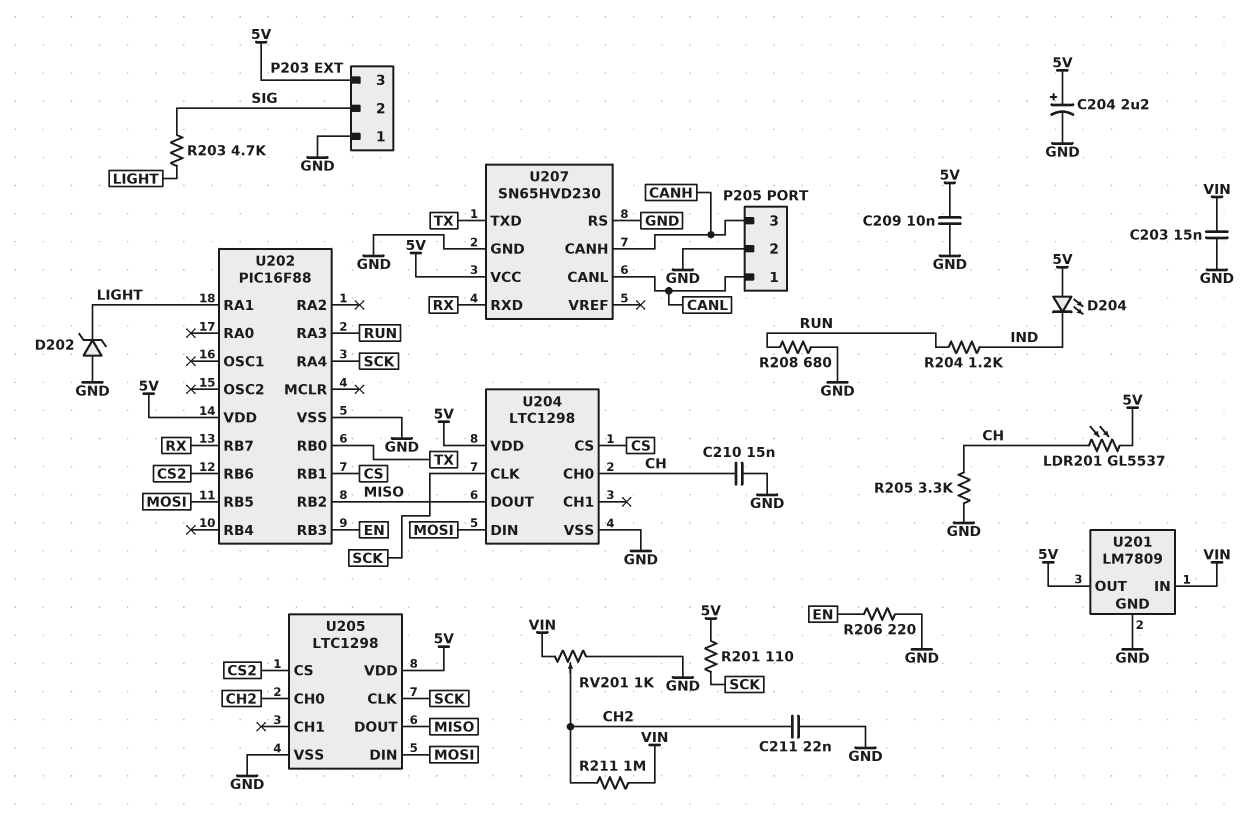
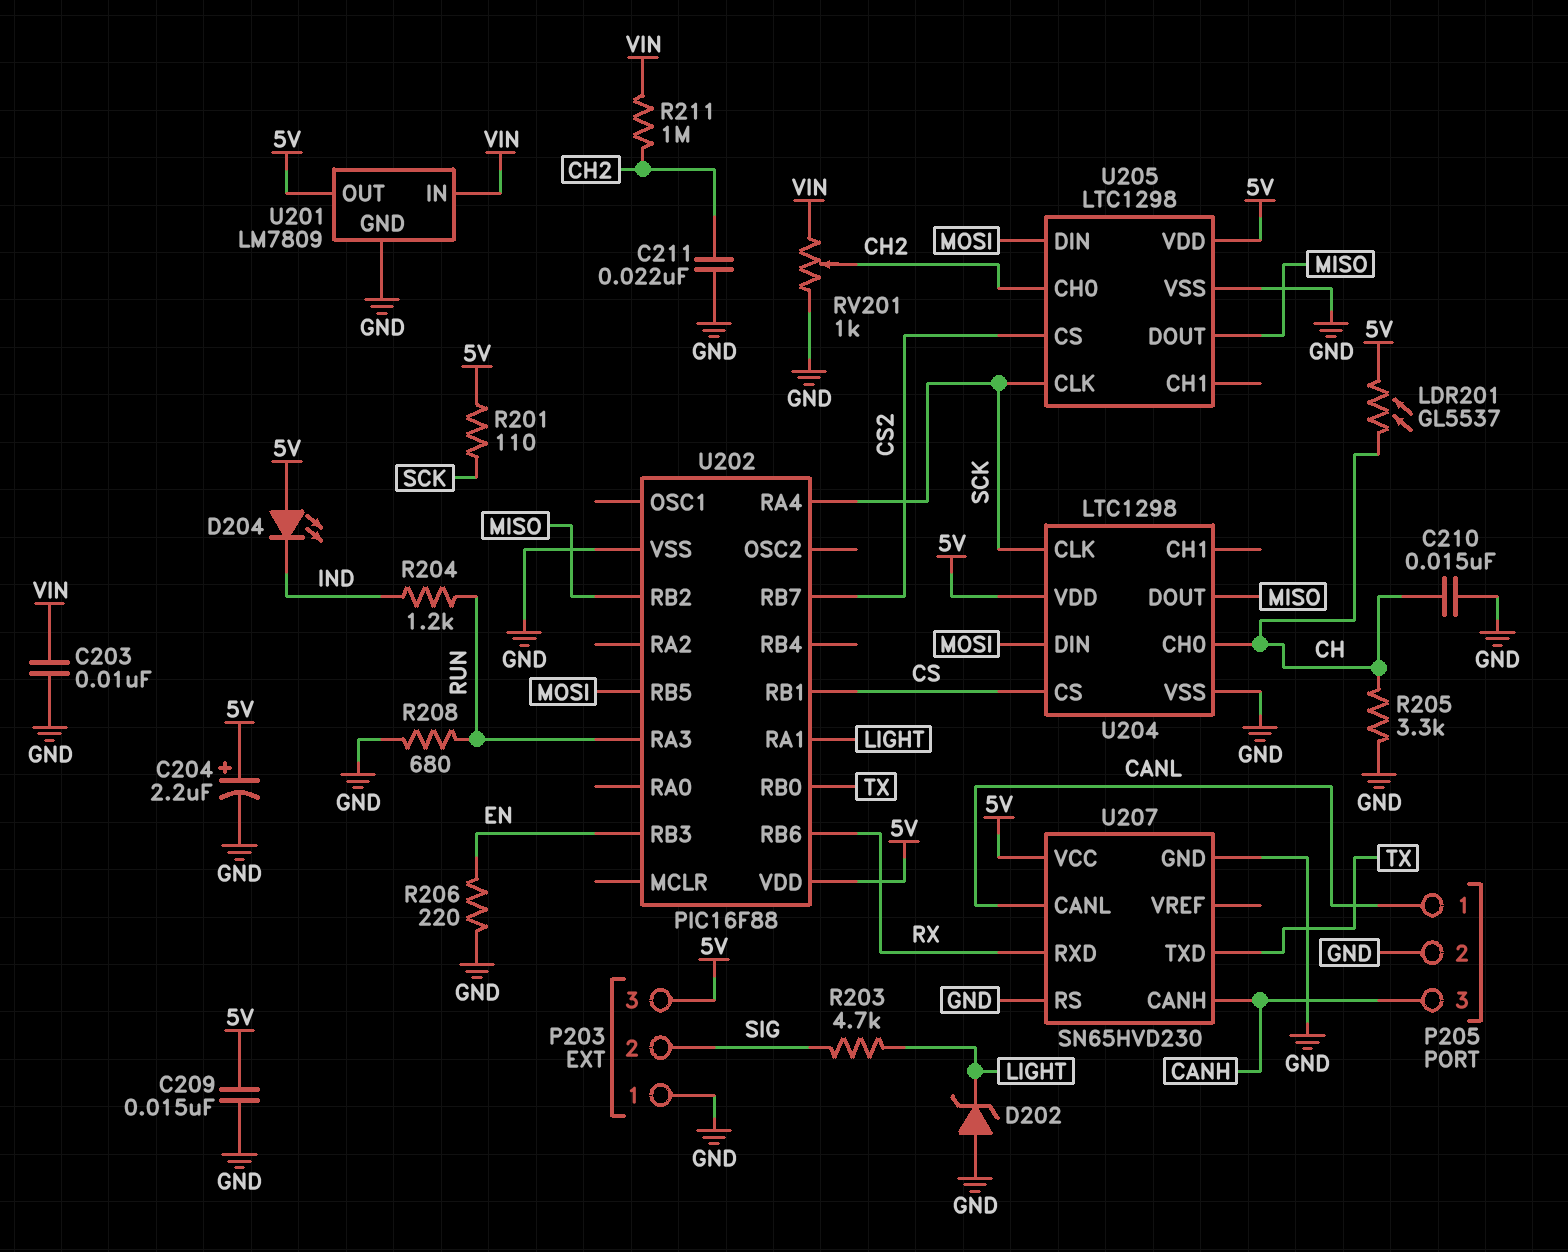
C203: 15nF (GND, VIN) -> 10nF (GND, VIN)
C209: 10nF (5V, GND) -> 15nF (5V, GND)
U202 pin RB6: CS2 -> RX
U202 pin RB7: RX -> CS2

